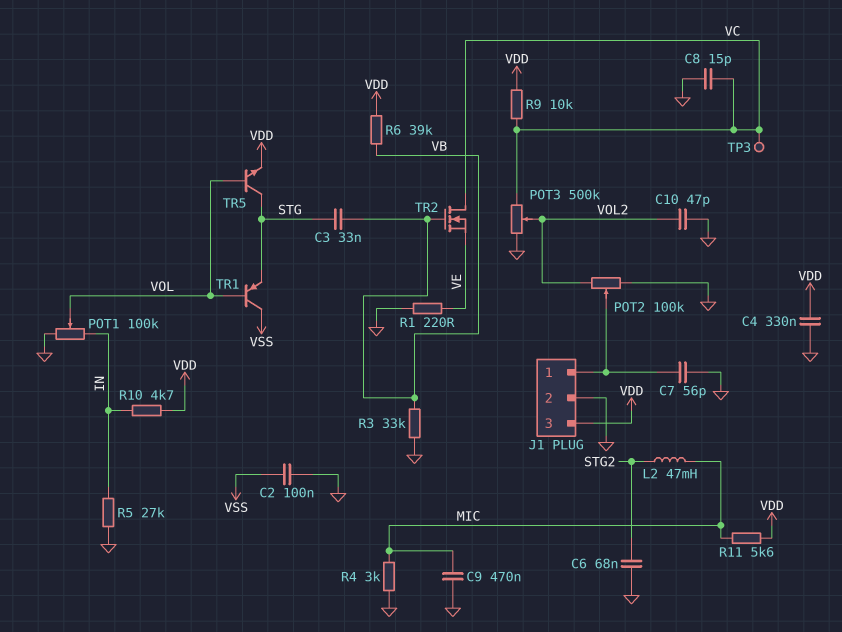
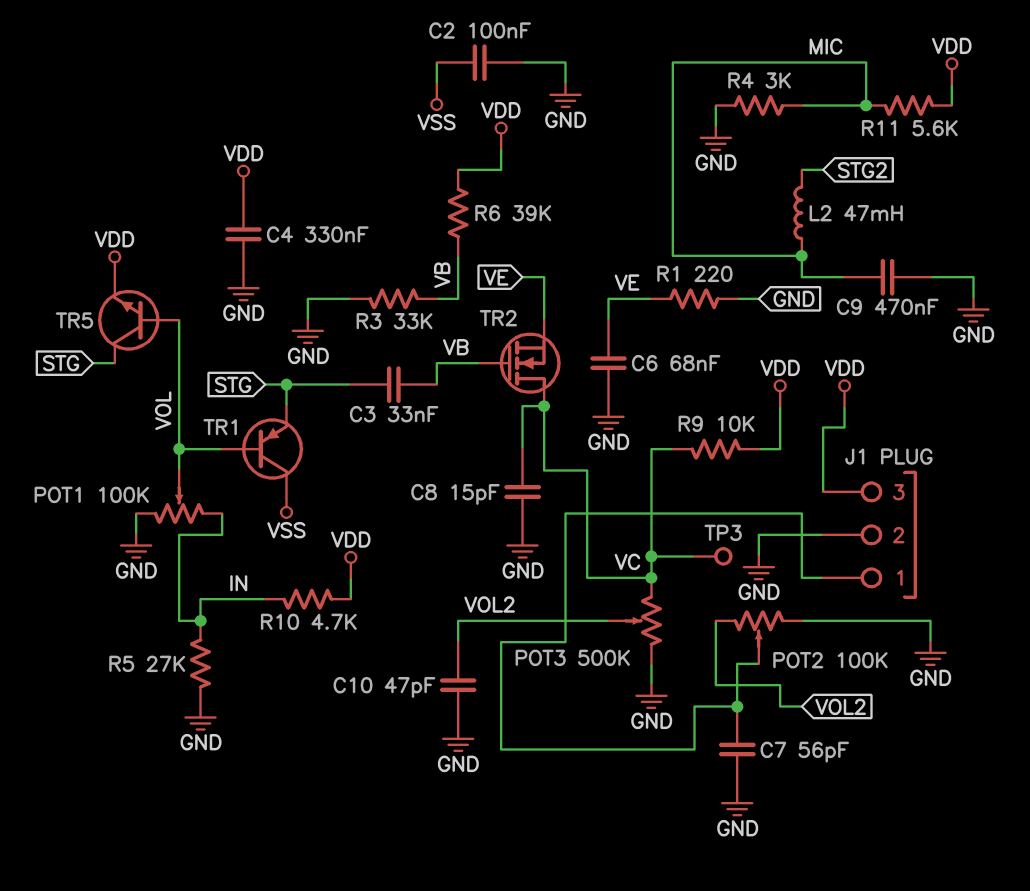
C6: 68nF (GND, STG2) -> 68nF (GND, VE)

